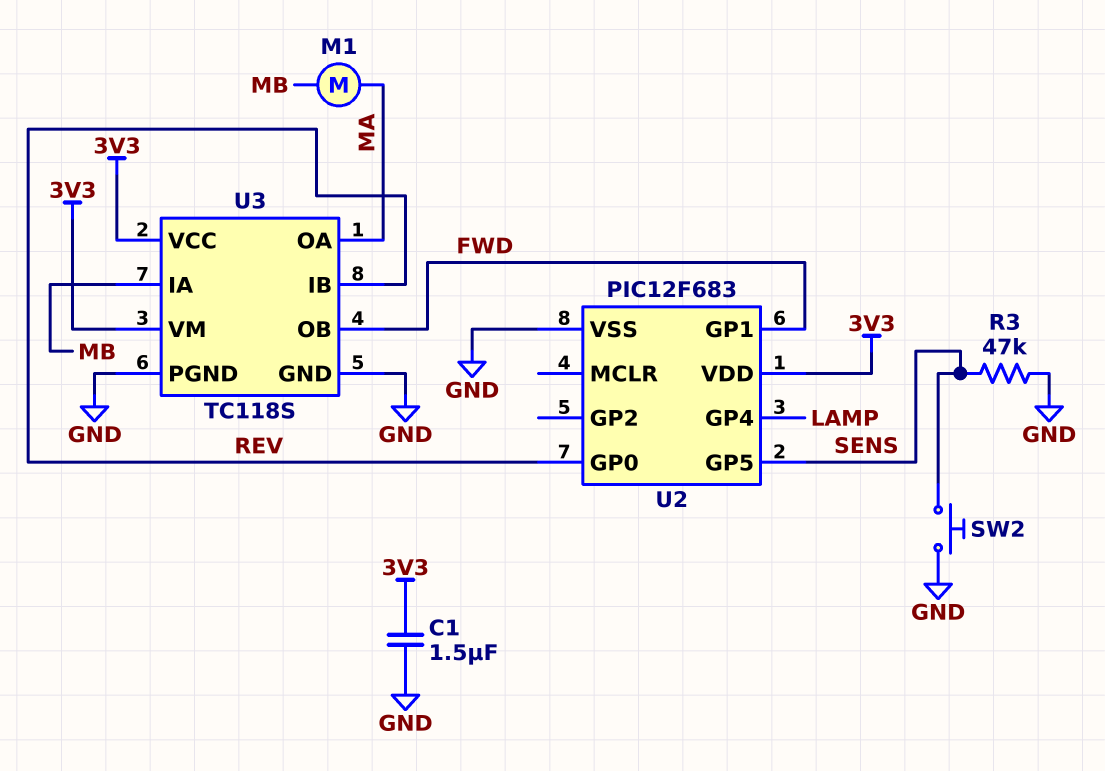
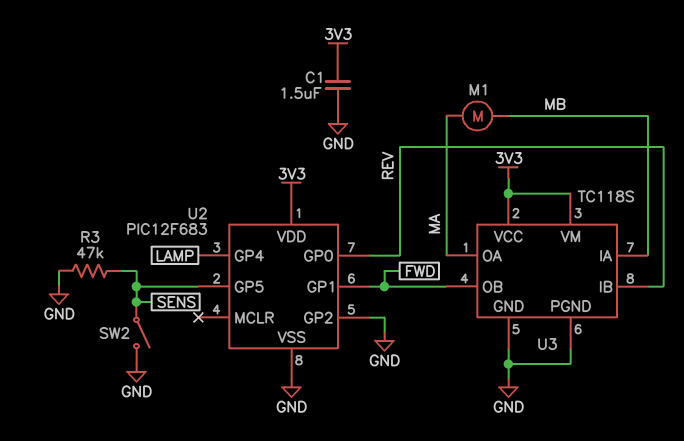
SW2: button (GND, SENS) -> switch (GND, SENS)
U2 pin GP2: none -> GND

